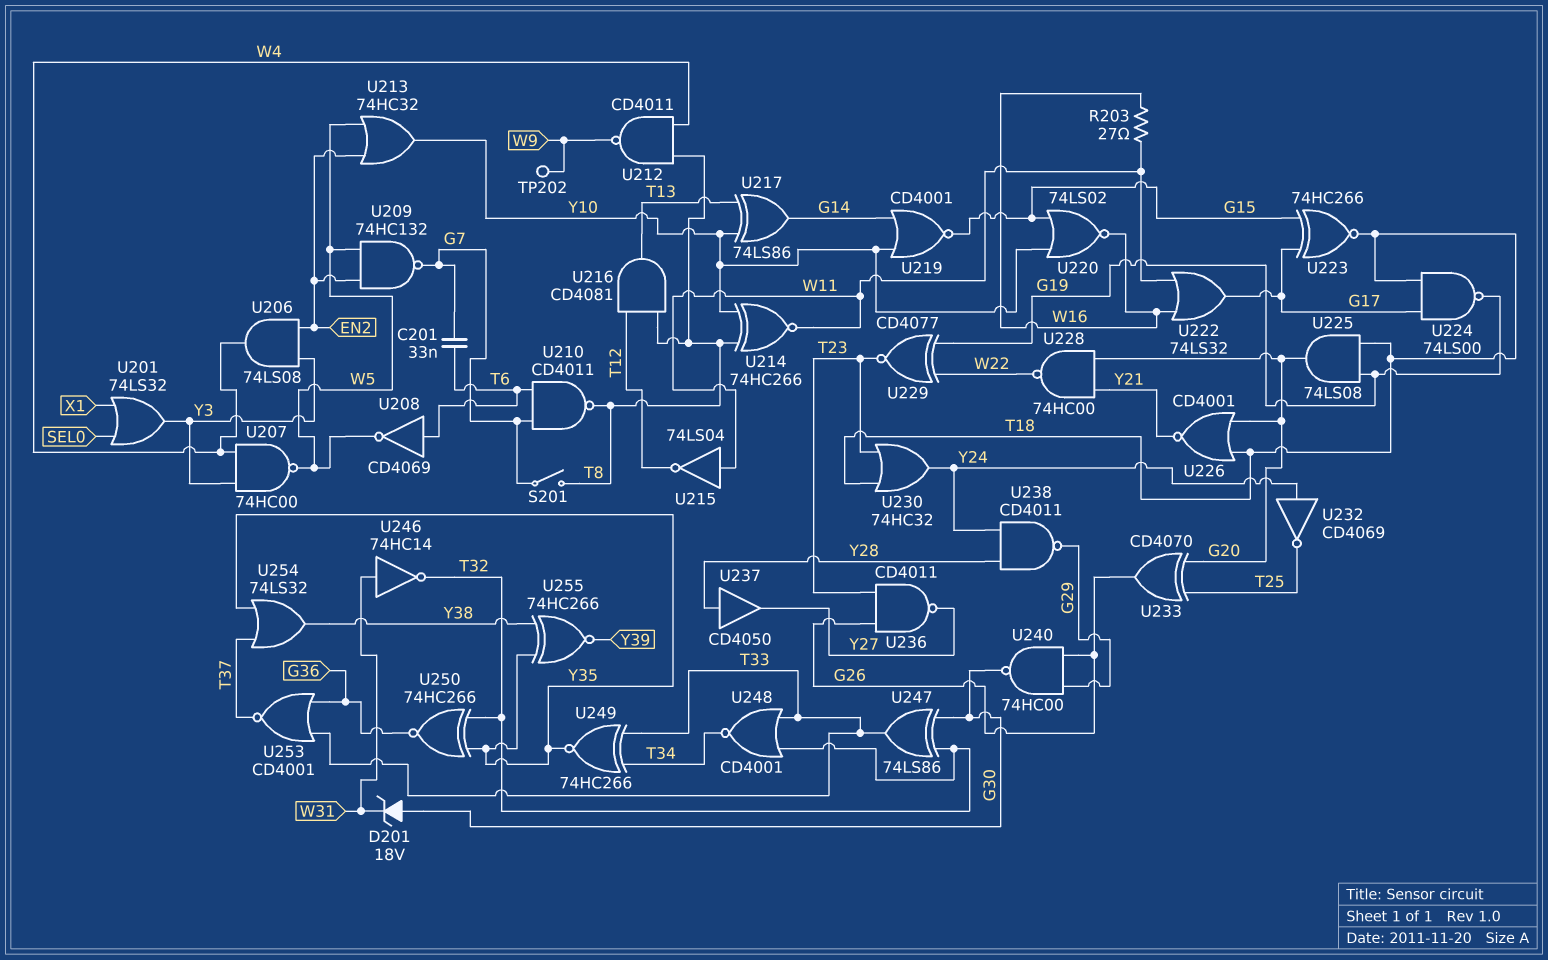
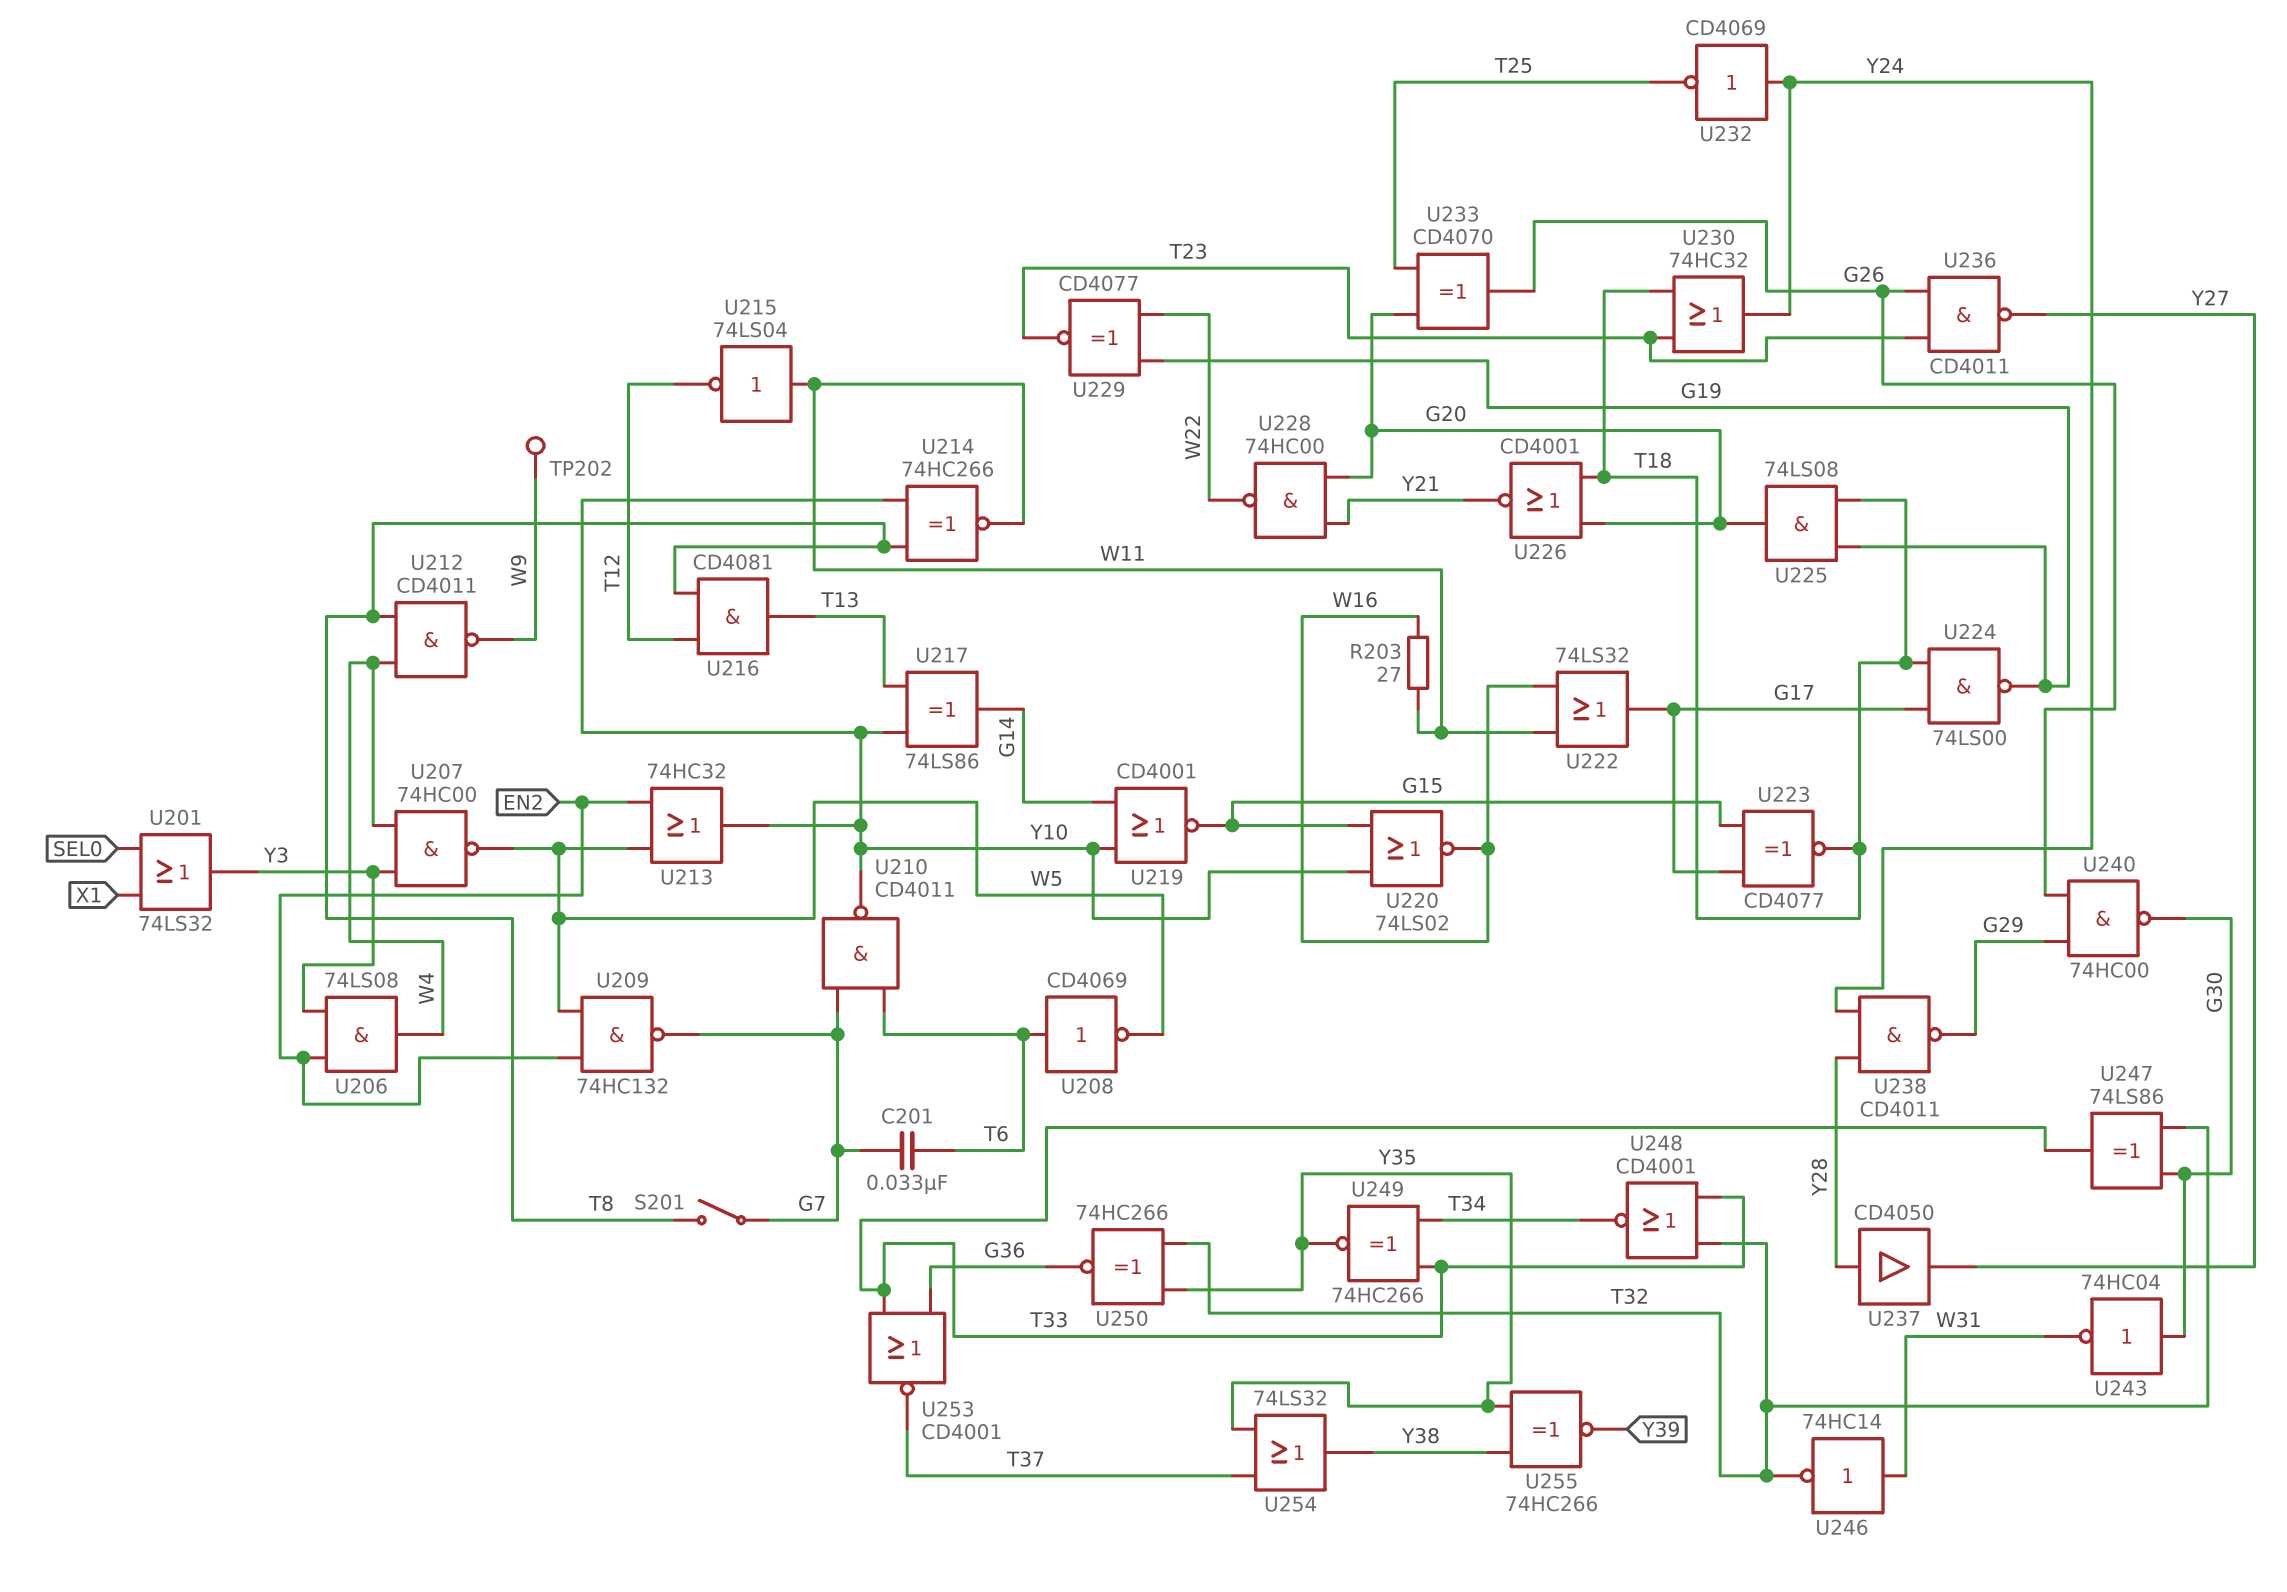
D201: zener 18V (A G30, K W31) -> none
U210: NAND CD4011 (in G7, in T6, out T8) -> NAND CD4011 (in G7, in T6, out Y10)
U223: XNOR 74HC266 (in G15, in G17, out T18) -> XNOR CD4077 (in G15, in G17, out T18)
U243: none -> NOT 74HC04 (in G30, out W31)

